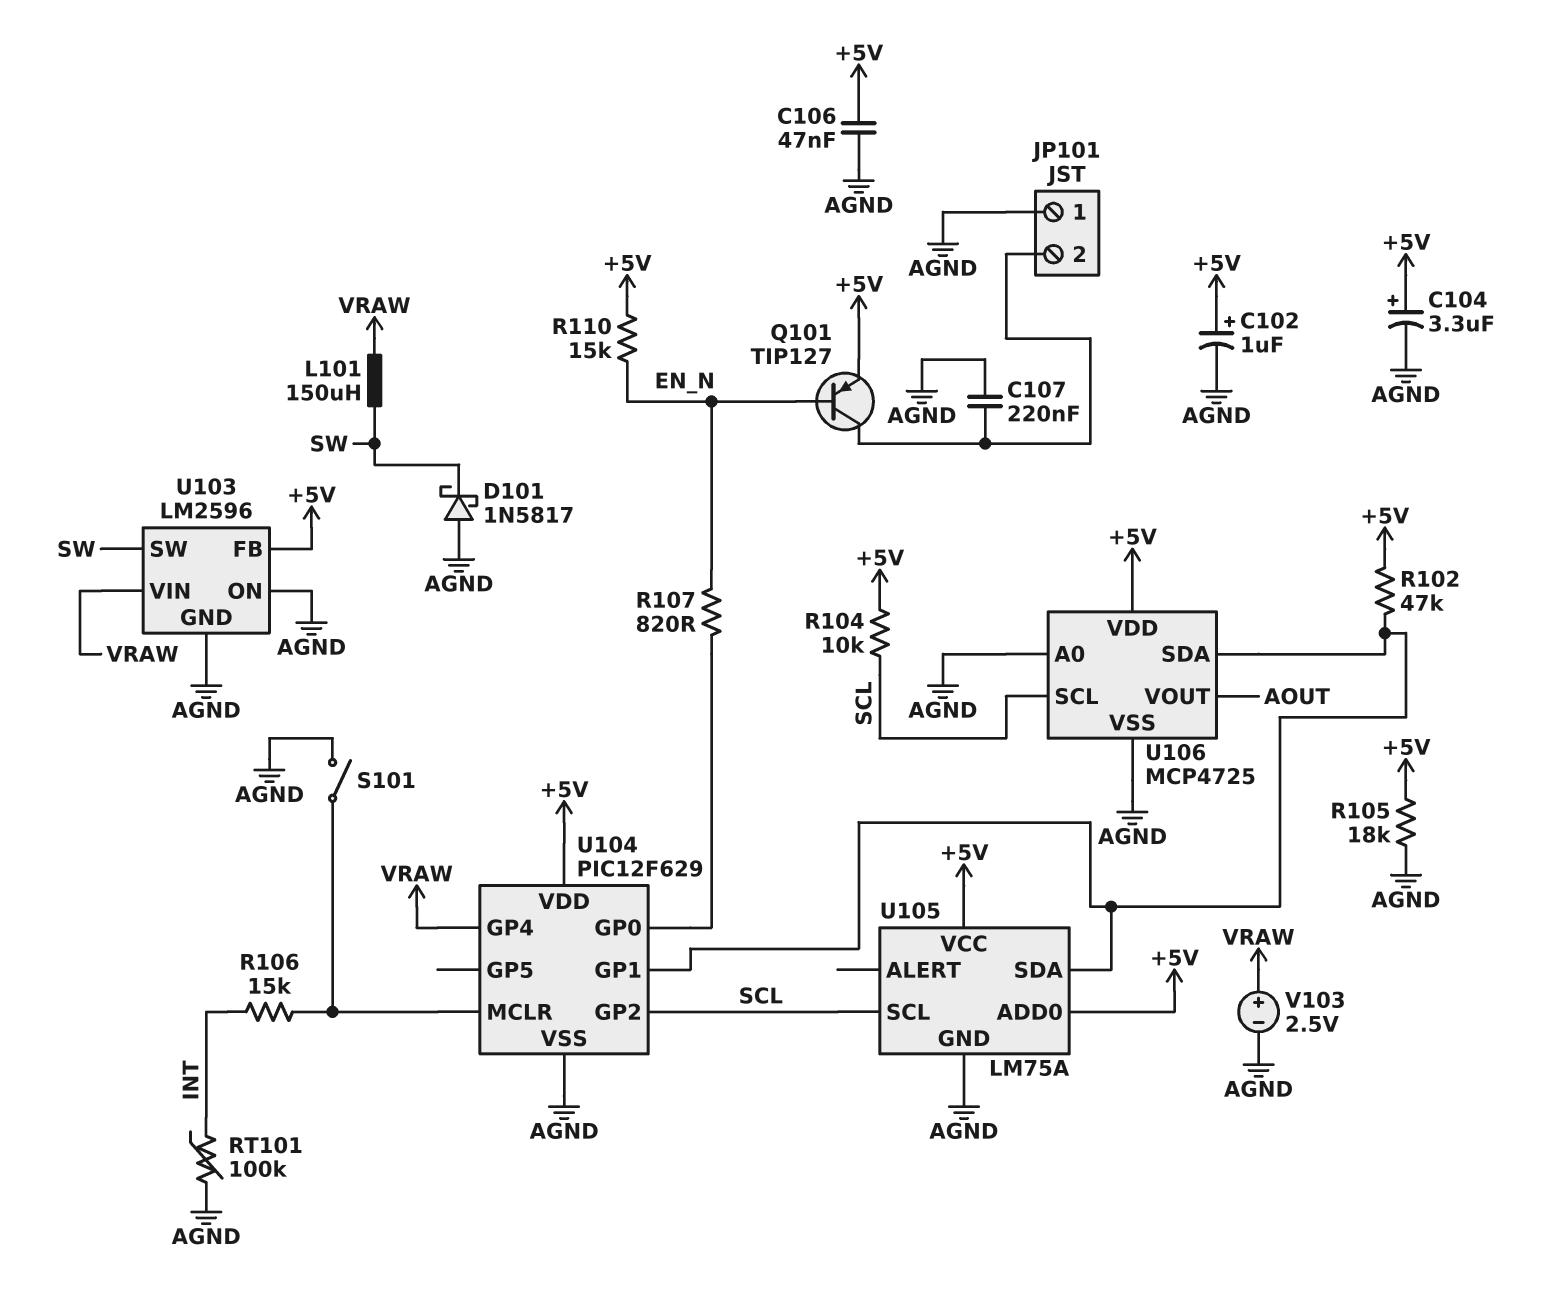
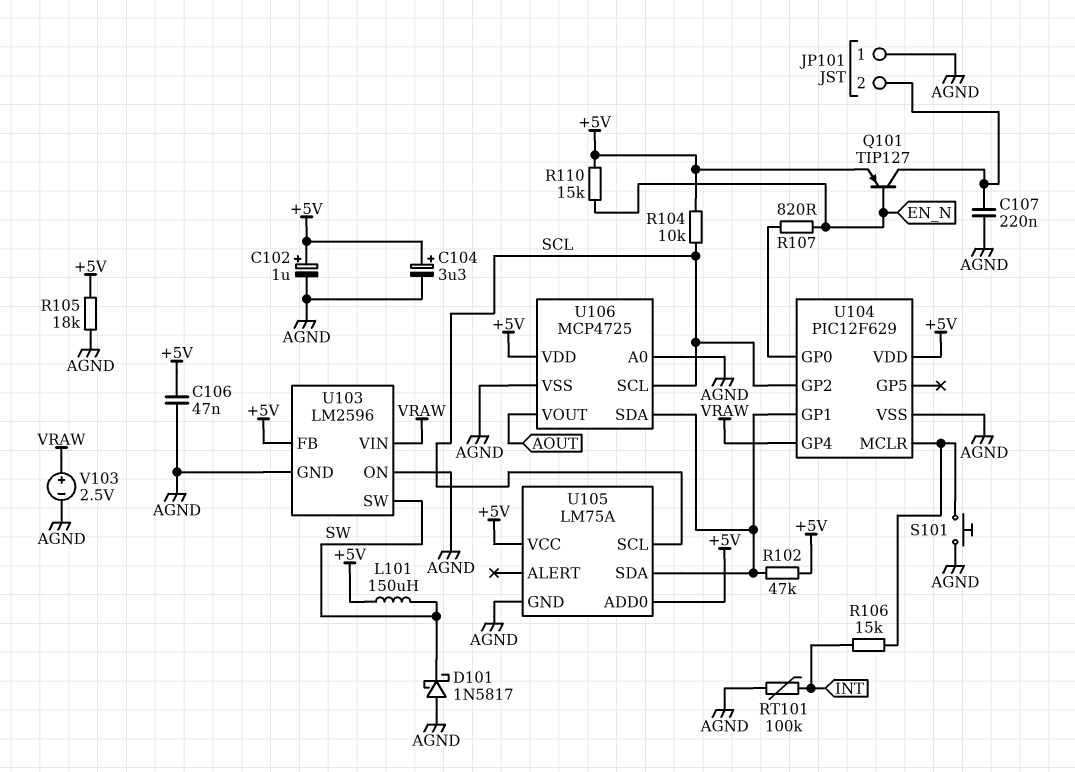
L101: 150uH (SW, VRAW) -> 150uH (+5V, SW)
S101: switch (AGND, U104/MCLR) -> button (AGND, U104/MCLR)

